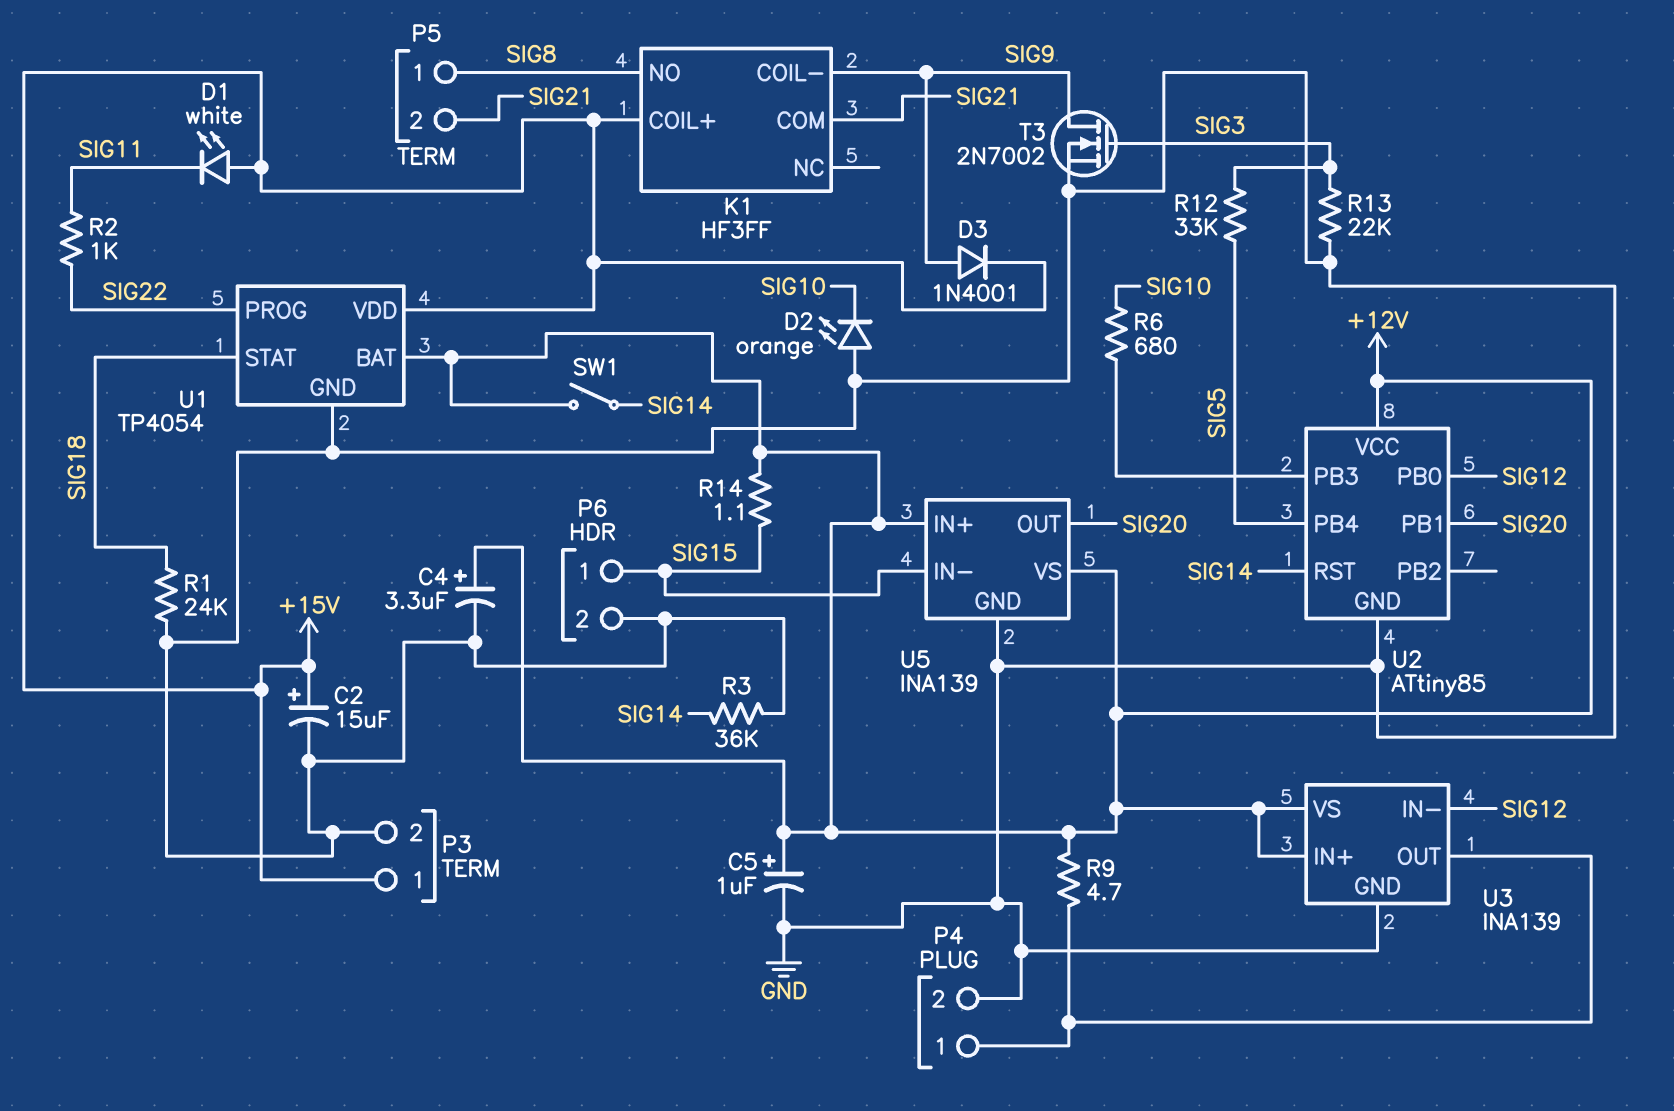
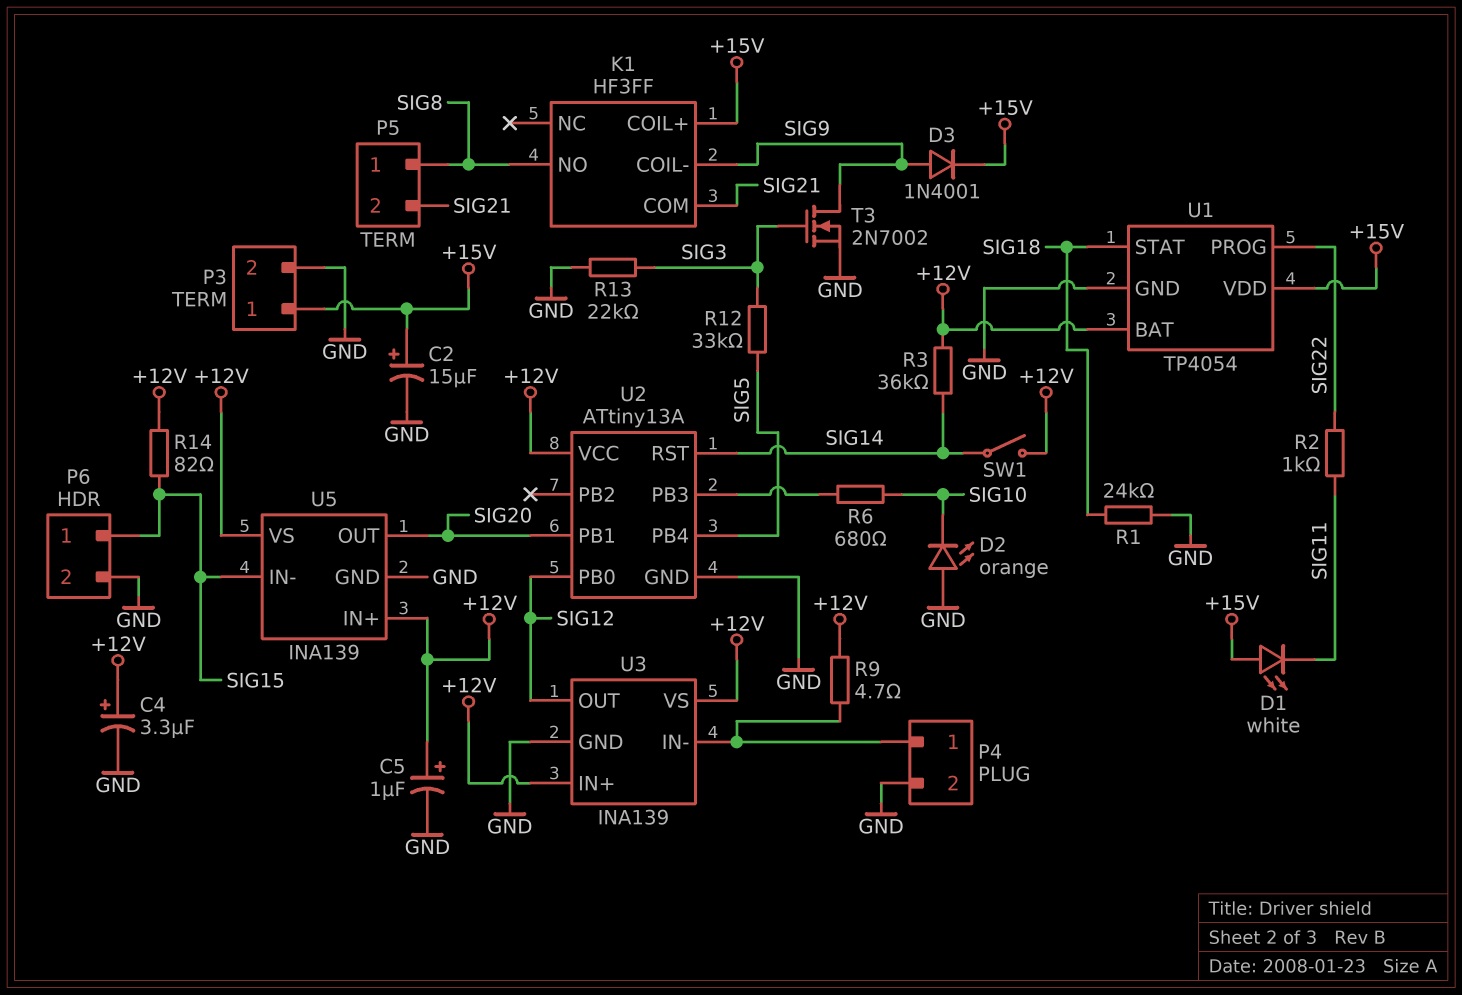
R3: 36k (GND, SIG14) -> 36k (+12V, SIG14)
R14: 1.1 (+12V, SIG15) -> 82 (+12V, SIG15)
U2: ATtiny85 -> ATtiny13A
U3 pin IN-: SIG12 -> P4/1
U3 pin OUT: P4/1 -> SIG12

